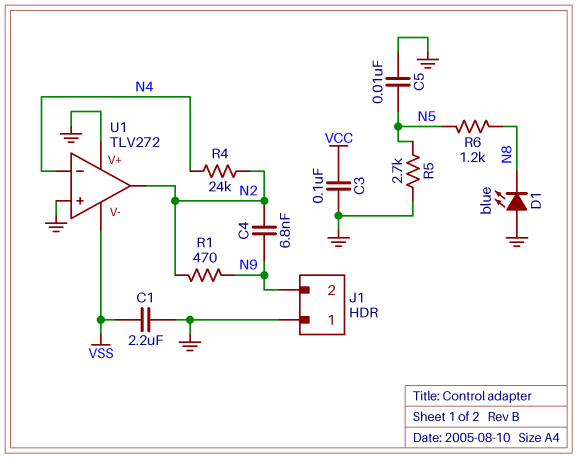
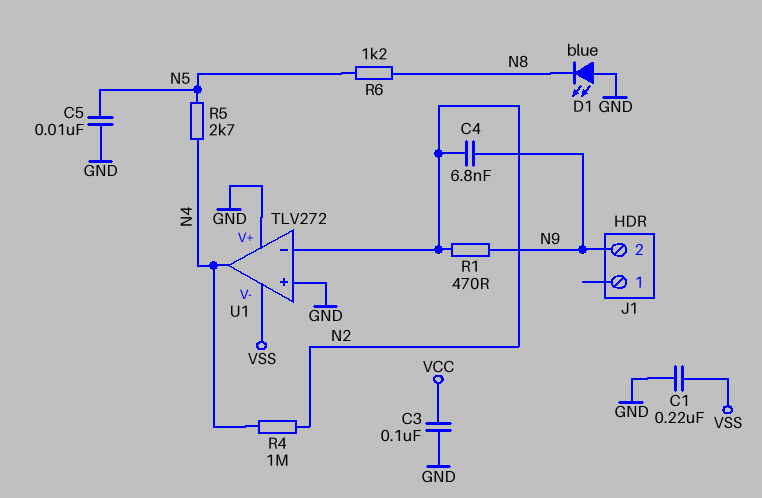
C1: 2.2uF (GND, VSS) -> 220nF (GND, VSS)
J1 pin 1: GND -> none
R4: 24k (N2, N4) -> 1M (N2, N4)
R5: 2.7k (GND, N5) -> 2.7k (N4, N5)
U1 pin in-: N4 -> N2
U1 pin out: N2 -> N4

